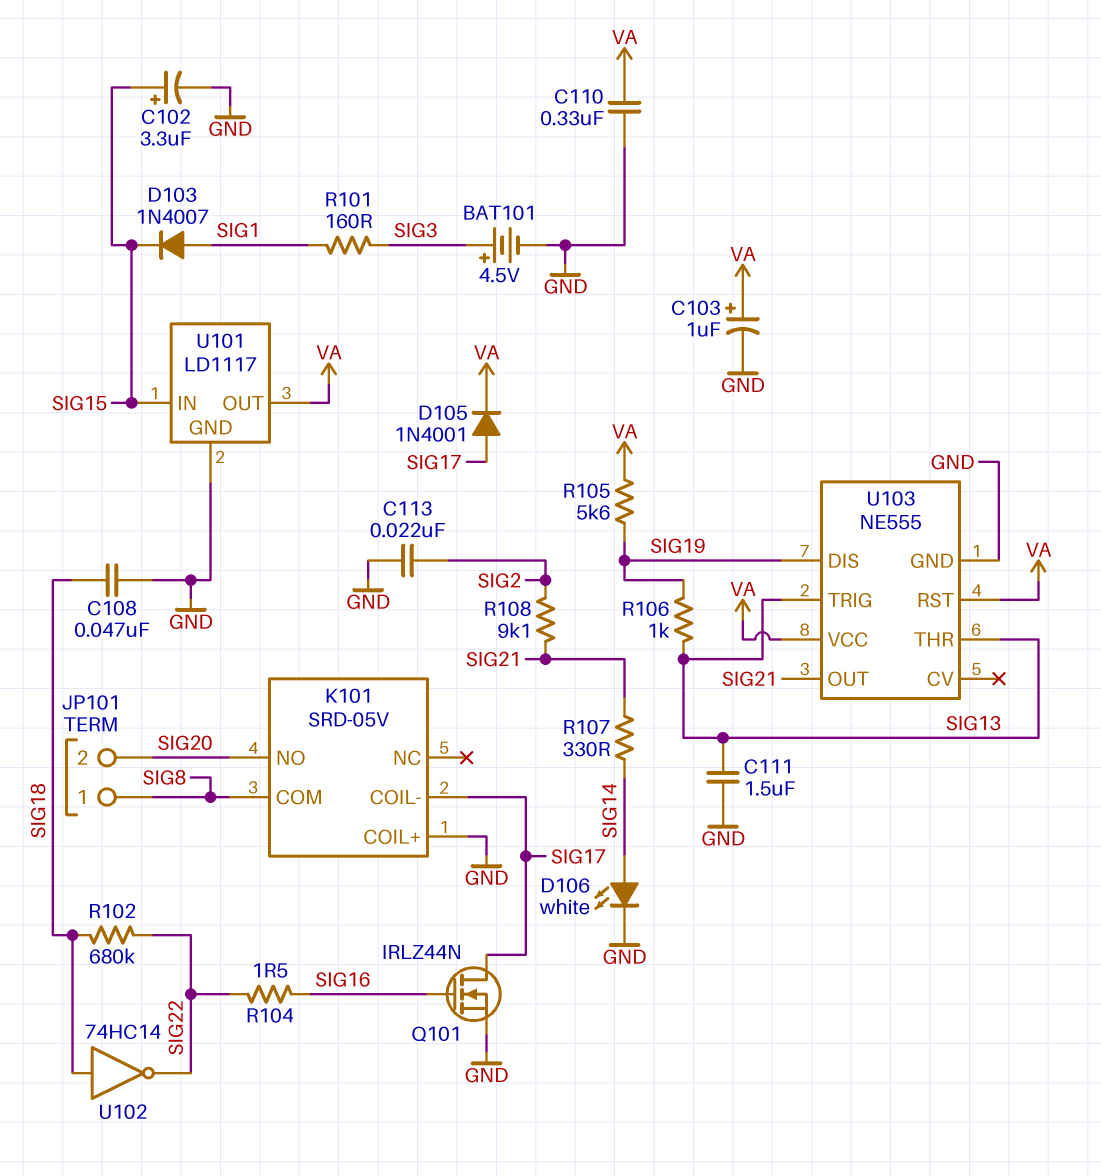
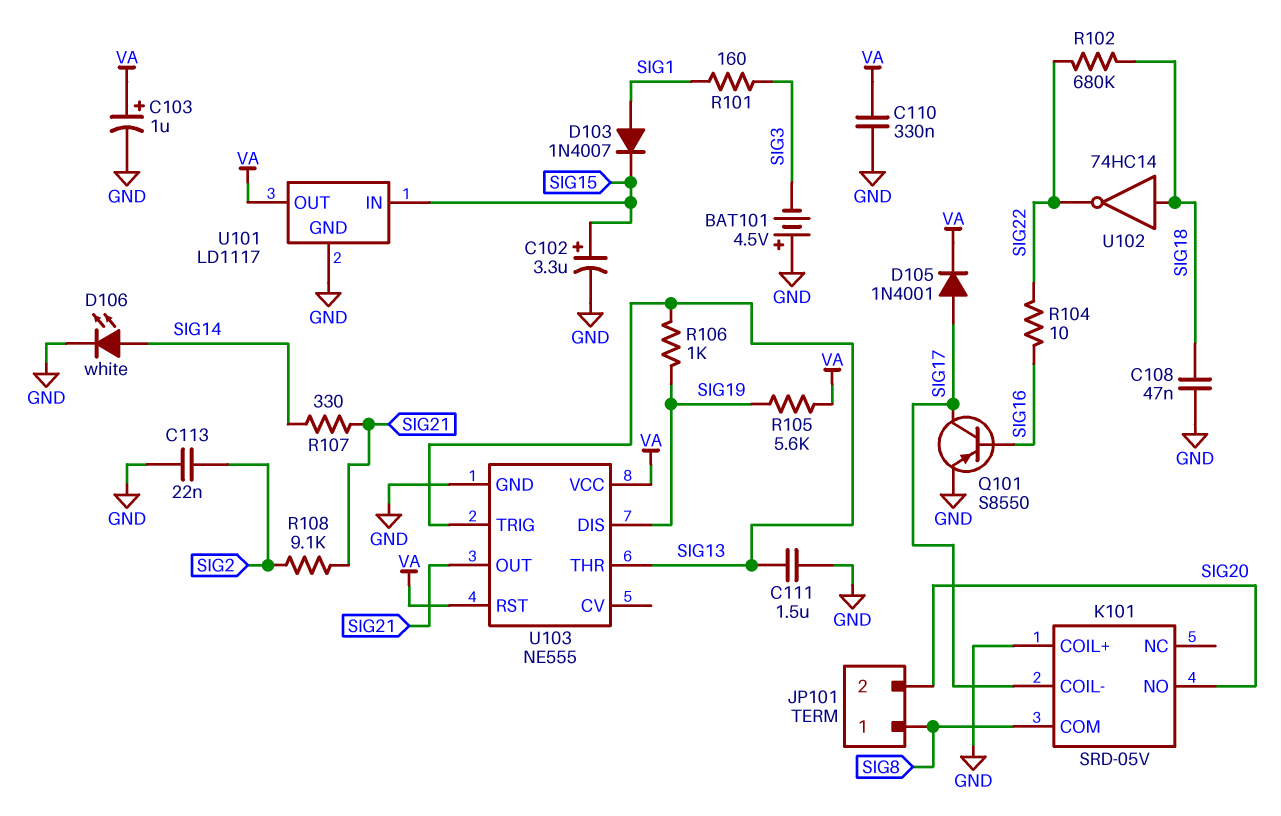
BAT101: 4.5V (plus SIG3, minus GND) -> 4.5V (plus GND, minus SIG3)
Q101: NMOS IRLZ44N (G SIG16, D SIG17, S GND) -> PNP S8550 (B SIG16, C SIG17, E GND)
R104: 1.5 (SIG16, SIG22) -> 10 (SIG16, SIG22)

